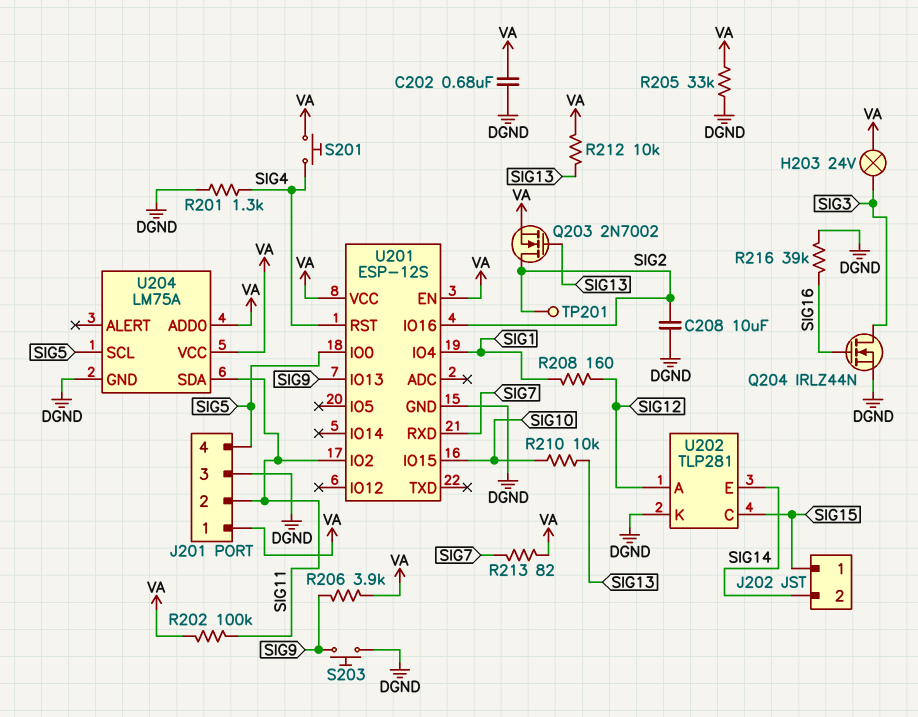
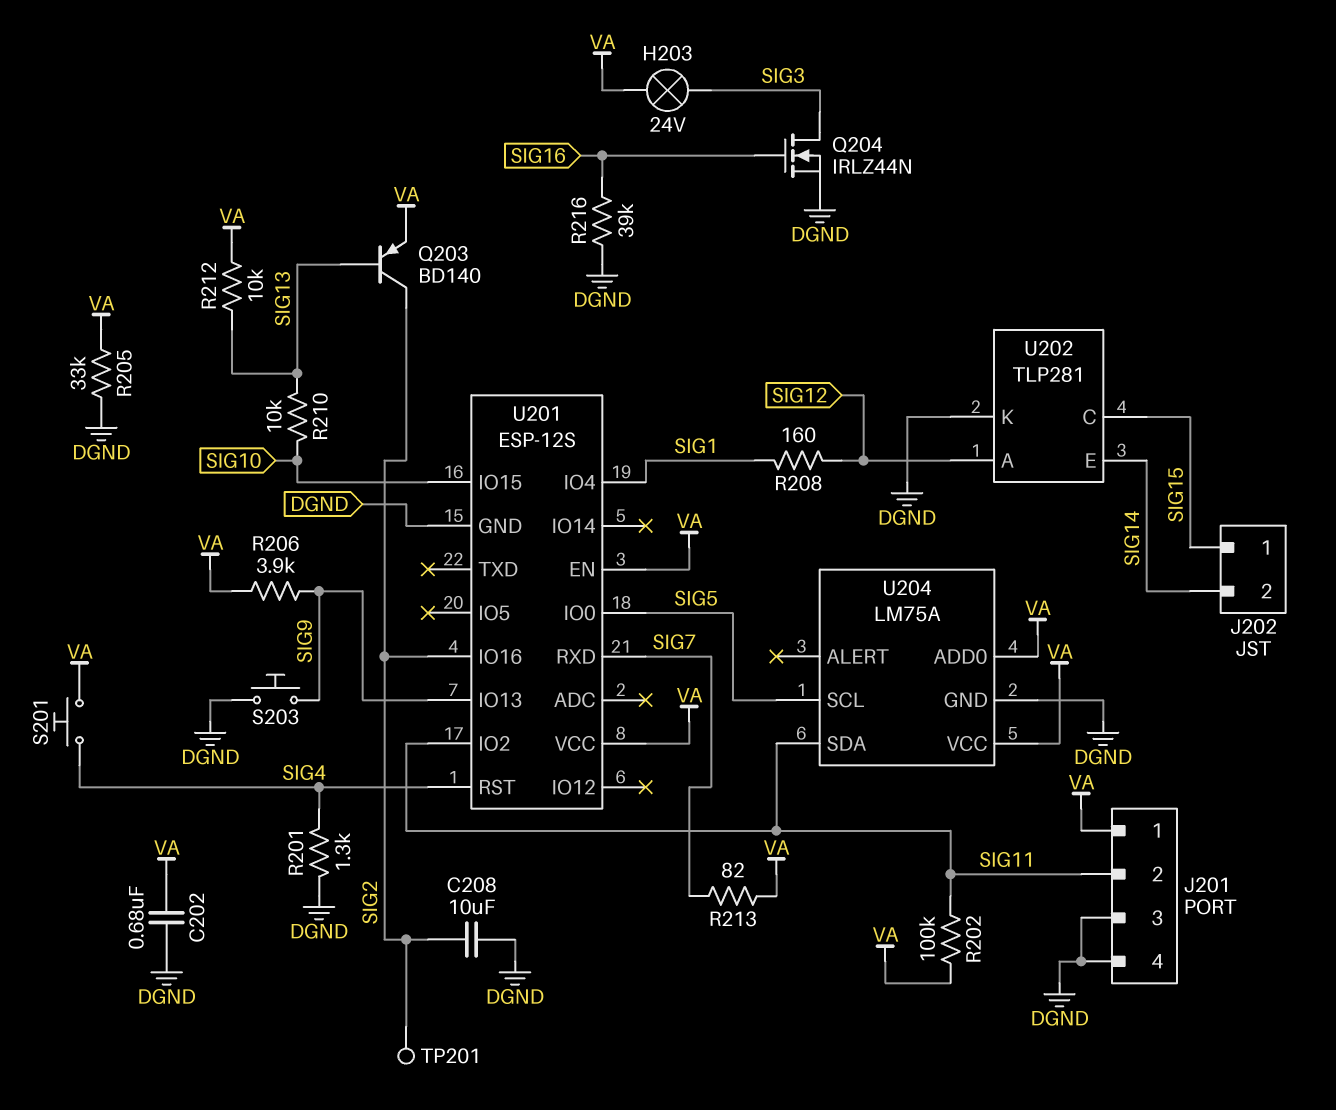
J201 pin 4: SIG5 -> DGND
Q203: NMOS 2N7002 (G SIG13, D SIG2, S VA) -> PNP BD140 (B SIG13, C SIG2, E VA)

